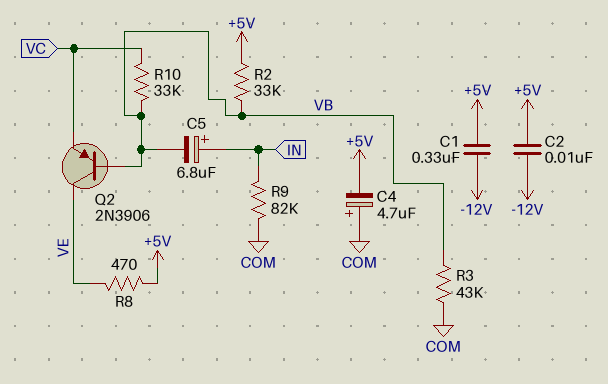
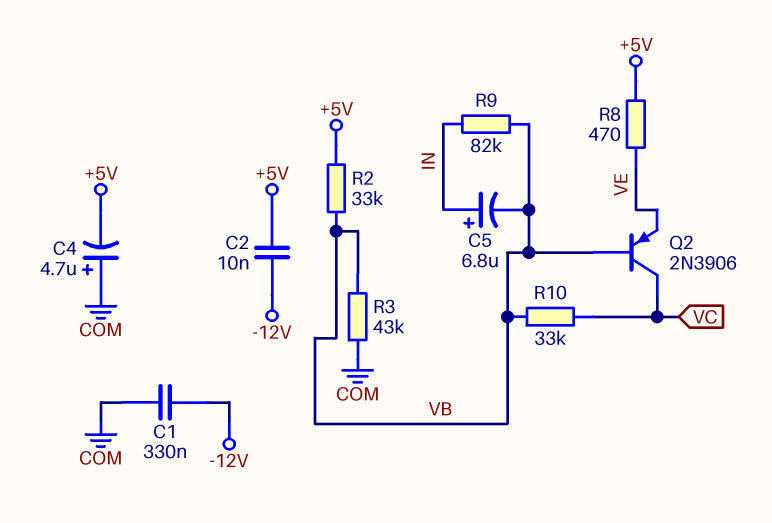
C1: 330nF (+5V, -12V) -> 330nF (-12V, COM)
Q2: PNP 2N3906 (B VB, C VE, E VC) -> PNP 2N3906 (B VB, C VC, E VE)
R9: 82k (COM, IN) -> 82k (IN, VB)

